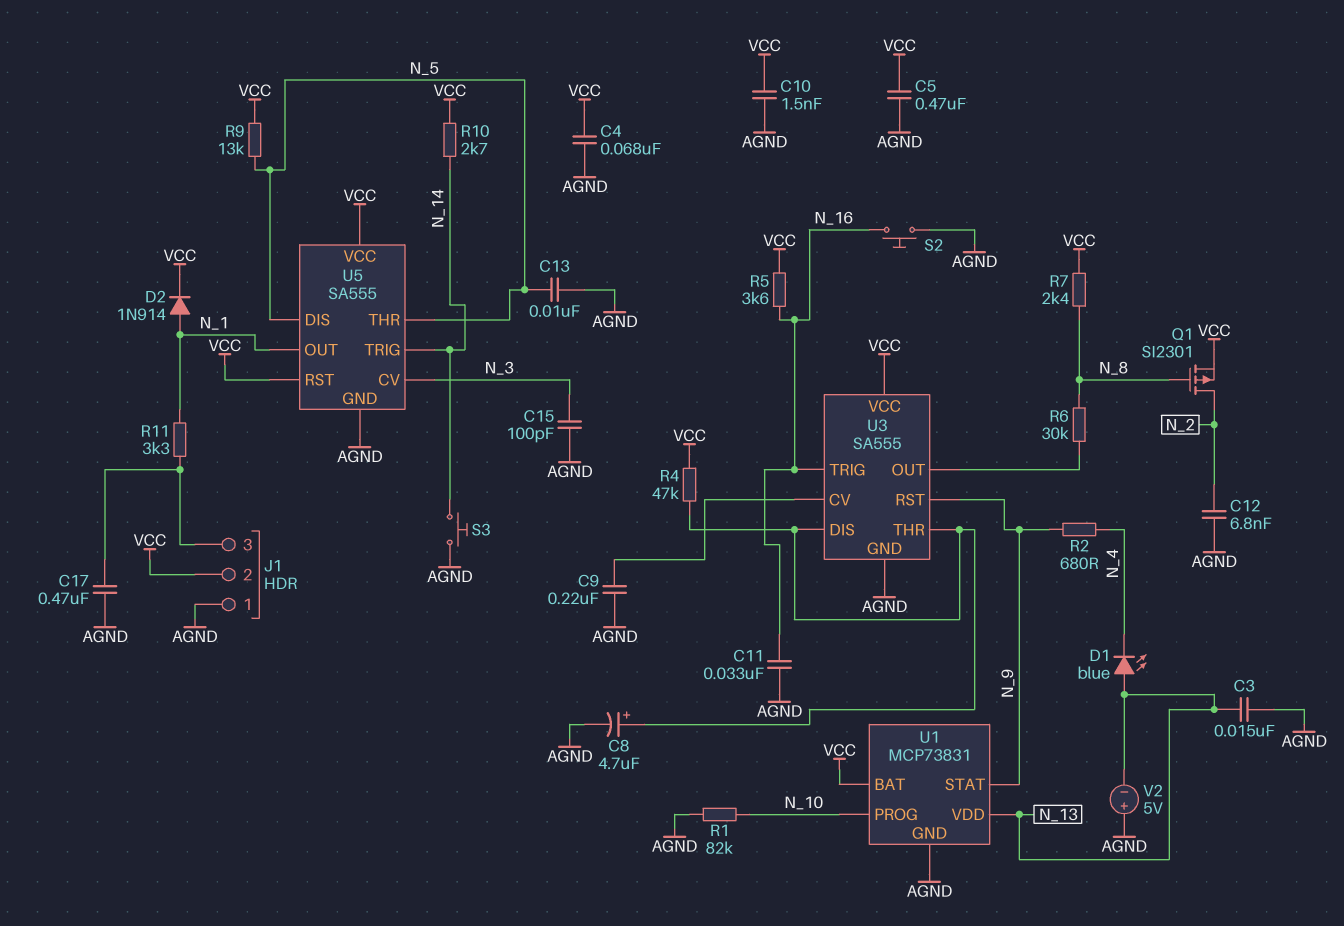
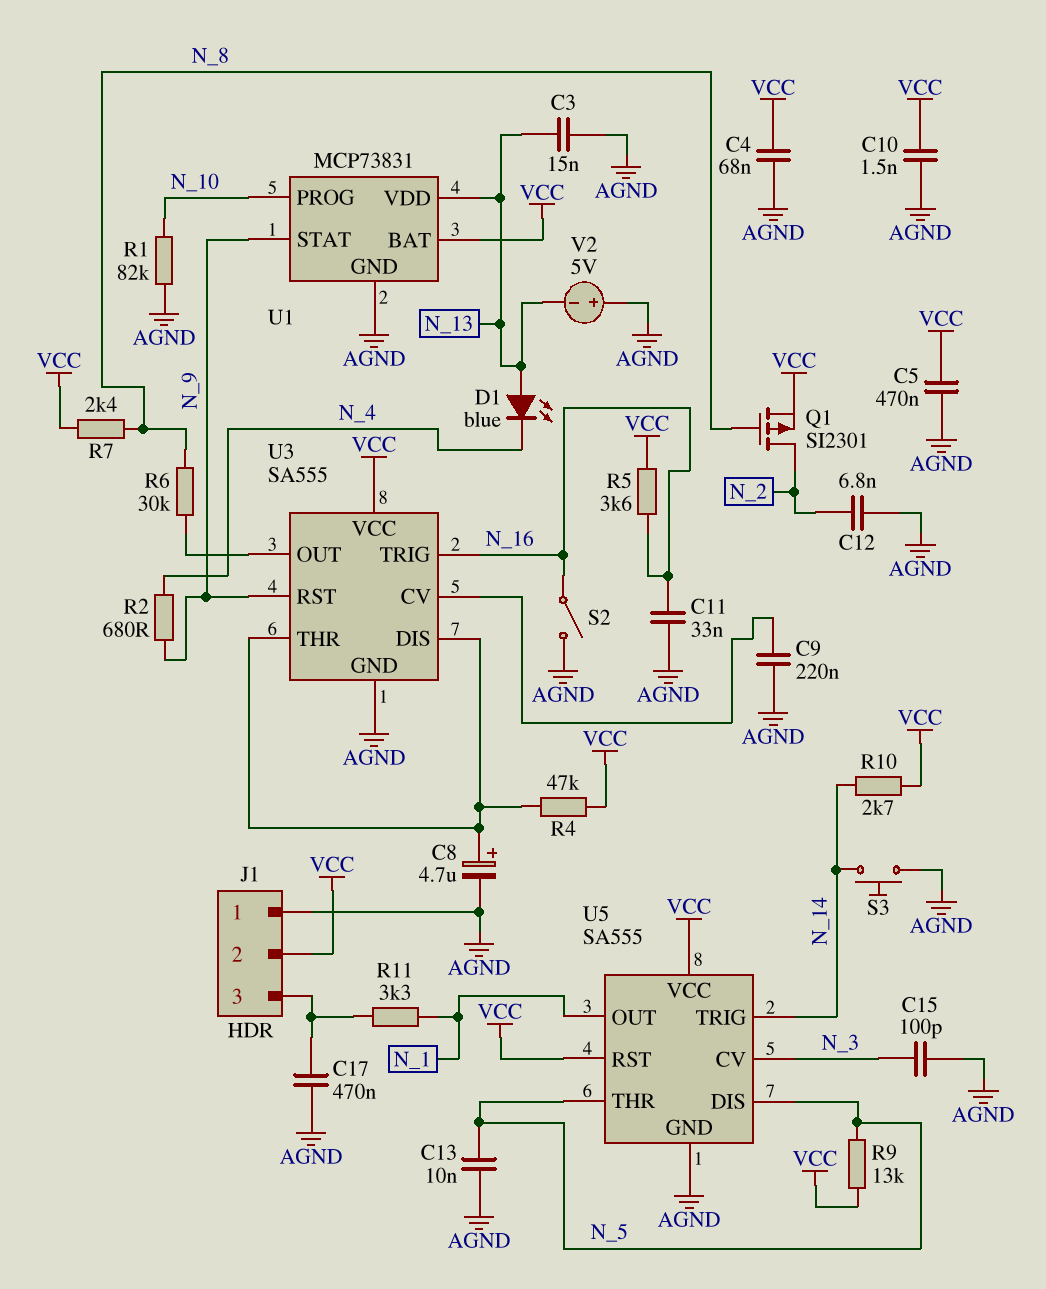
D2: diode 1N914 (A N_1, K VCC) -> none
S2: button (AGND, N_16) -> switch (AGND, N_16)

